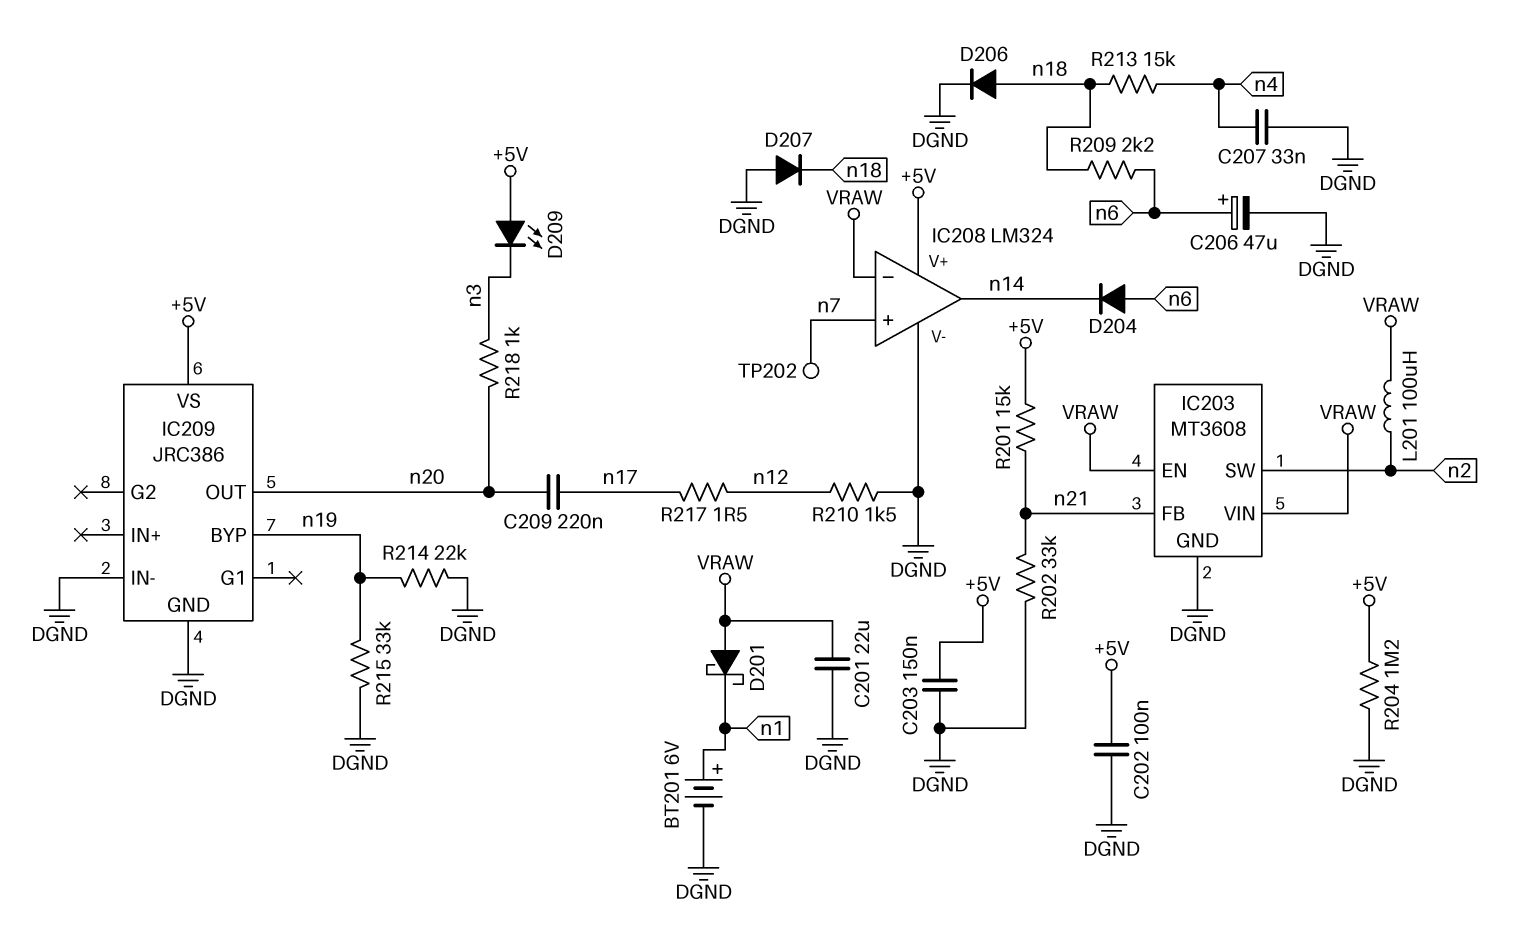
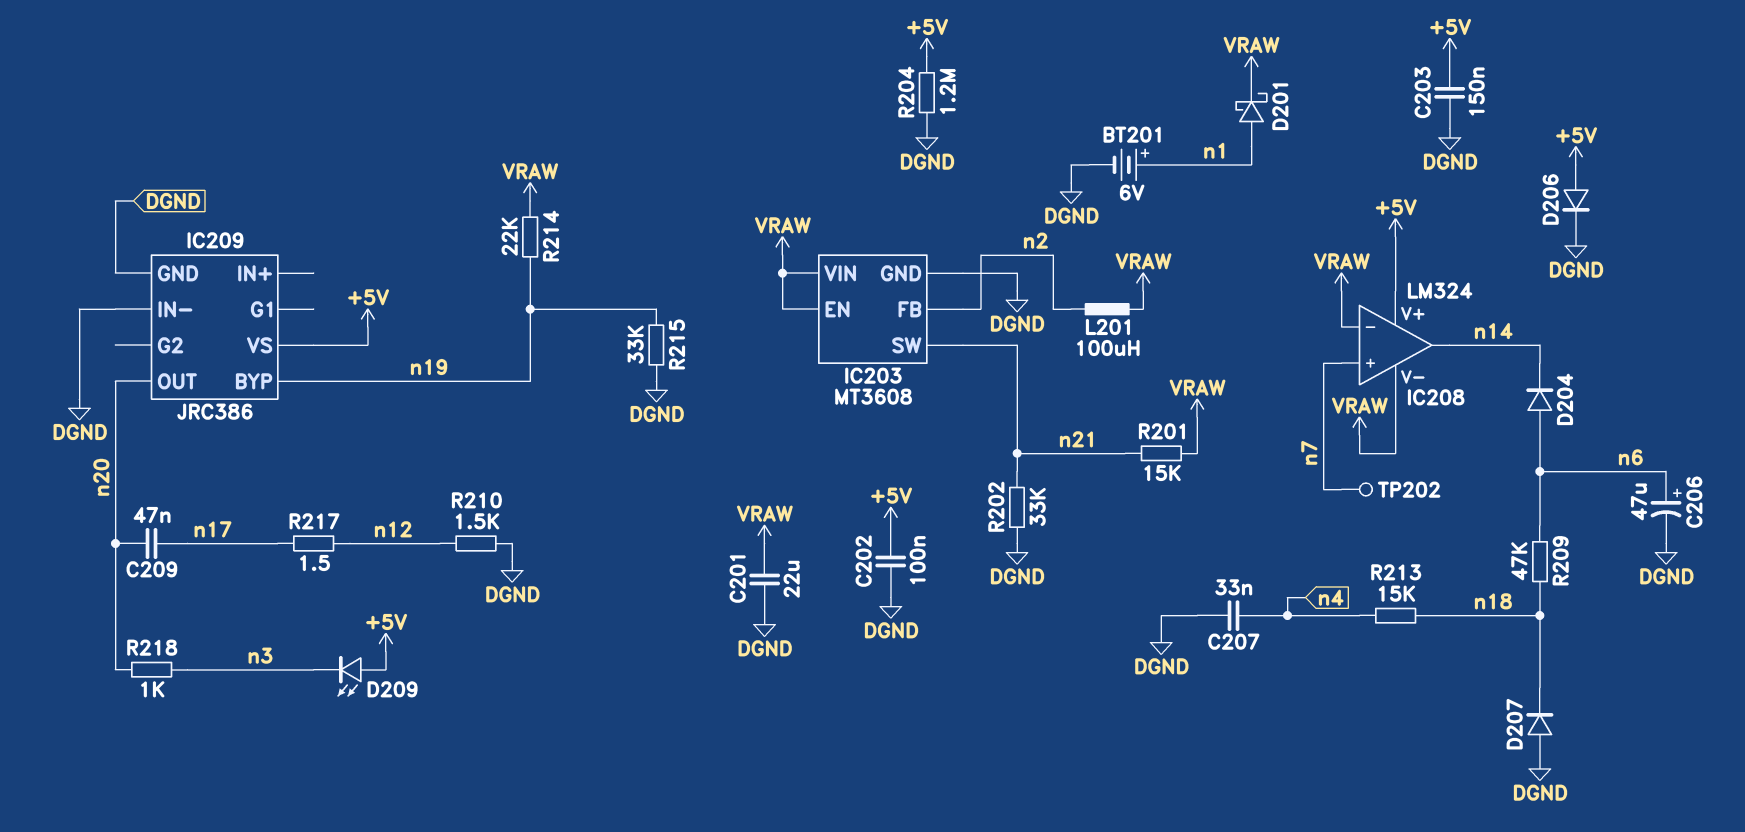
C209: 220nF (n17, n20) -> 47nF (n17, n20)
D201: schottky (A VRAW, K n1) -> schottky (A n1, K VRAW)
D206: diode (A n18, K DGND) -> diode (A +5V, K DGND)
IC203 pin FB: n21 -> n2
IC203 pin SW: n2 -> n21
IC208 pin V-: DGND -> VRAW
R201: 15k (+5V, n21) -> 15k (VRAW, n21)
R209: 2.2k (n6, n18) -> 47k (n6, n18)
R214: 22k (DGND, n19) -> 22k (VRAW, n19)

